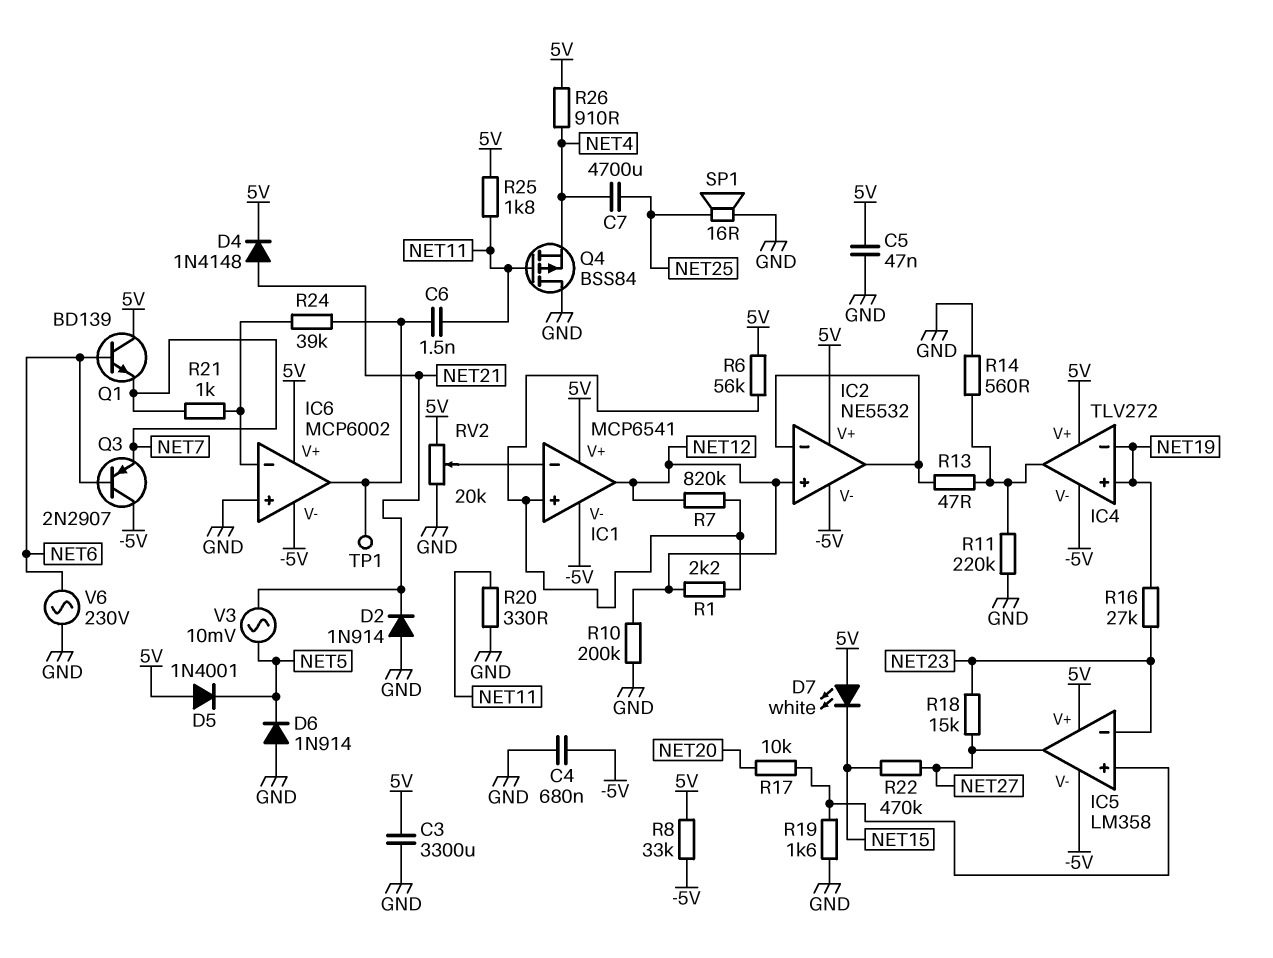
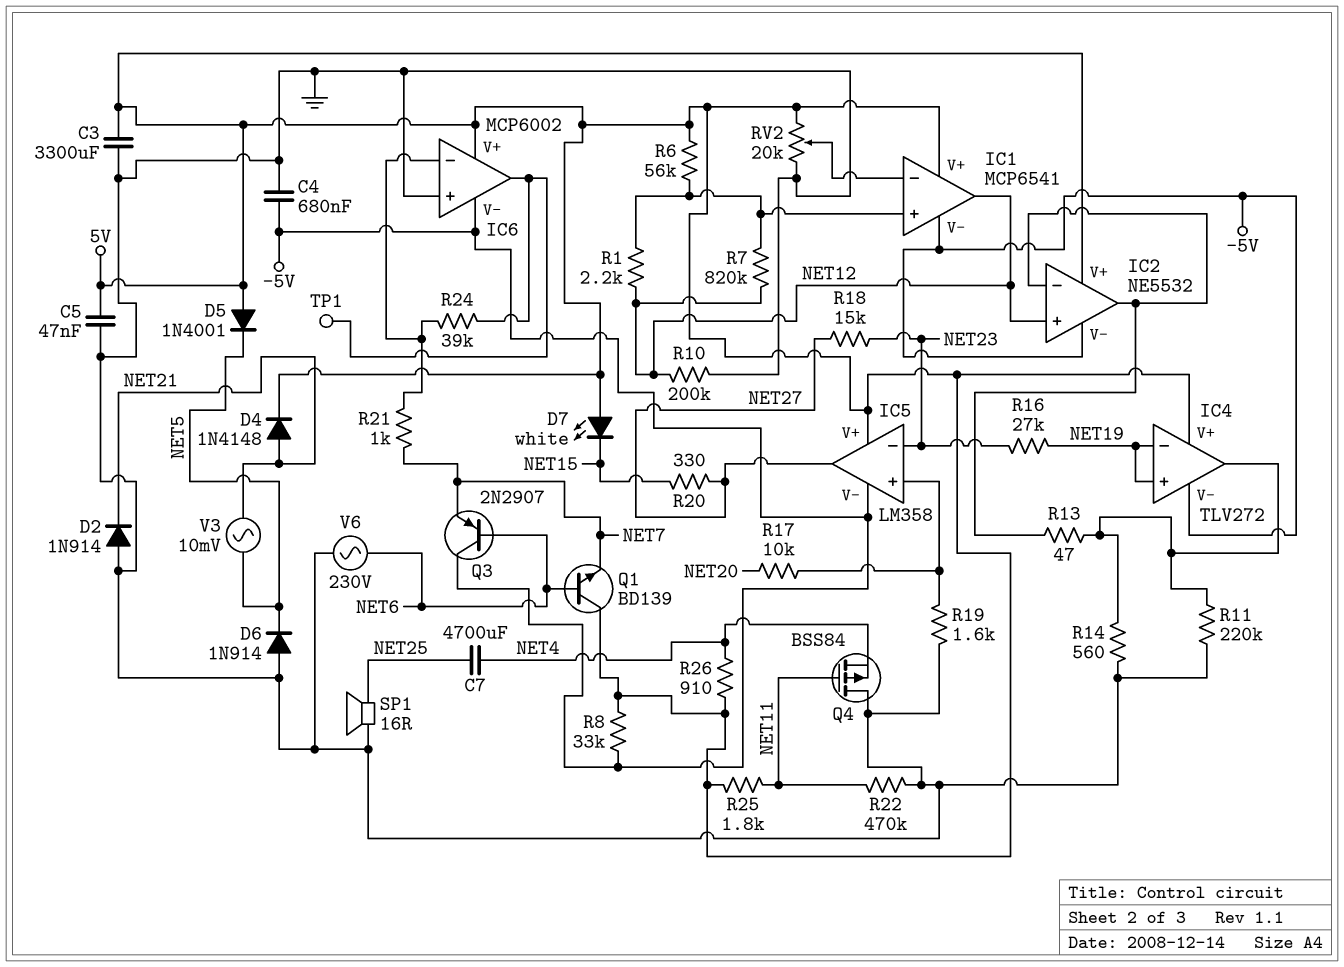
C6: 1.5nF (IC6/out, NET11) -> none
R20: 330 (GND, NET11) -> 330 (NET15, NET27)
R22: 470k (NET15, NET27) -> 470k (GND, NET11)

